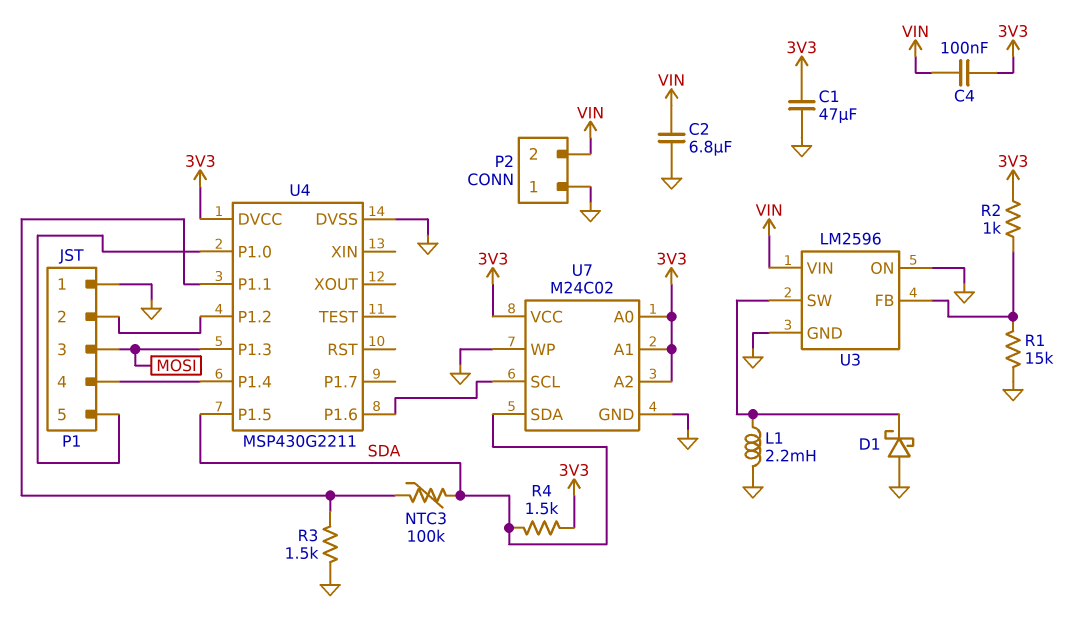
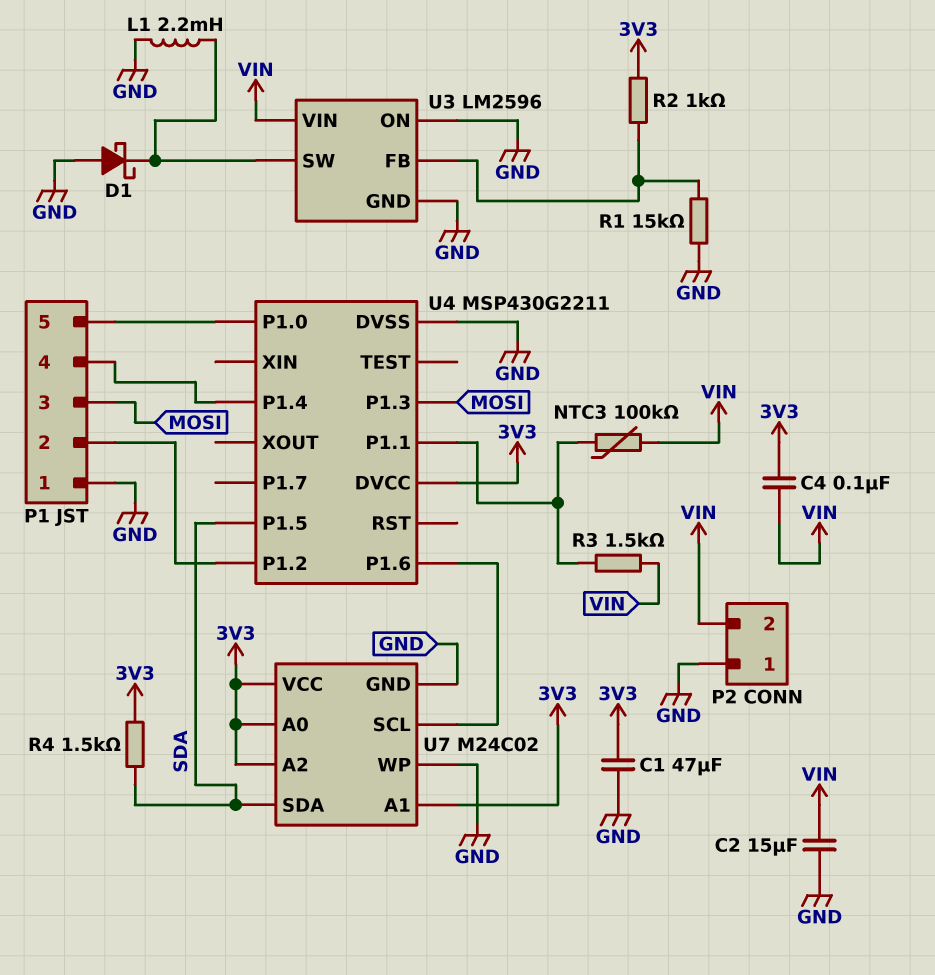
C2: 6.8uF (GND, VIN) -> 15uF (GND, VIN)
NTC3: 100k (SDA, U4/P1.1) -> 100k (U4/P1.1, VIN)
R3: 1.5k (GND, U4/P1.1) -> 1.5k (U4/P1.1, VIN)

